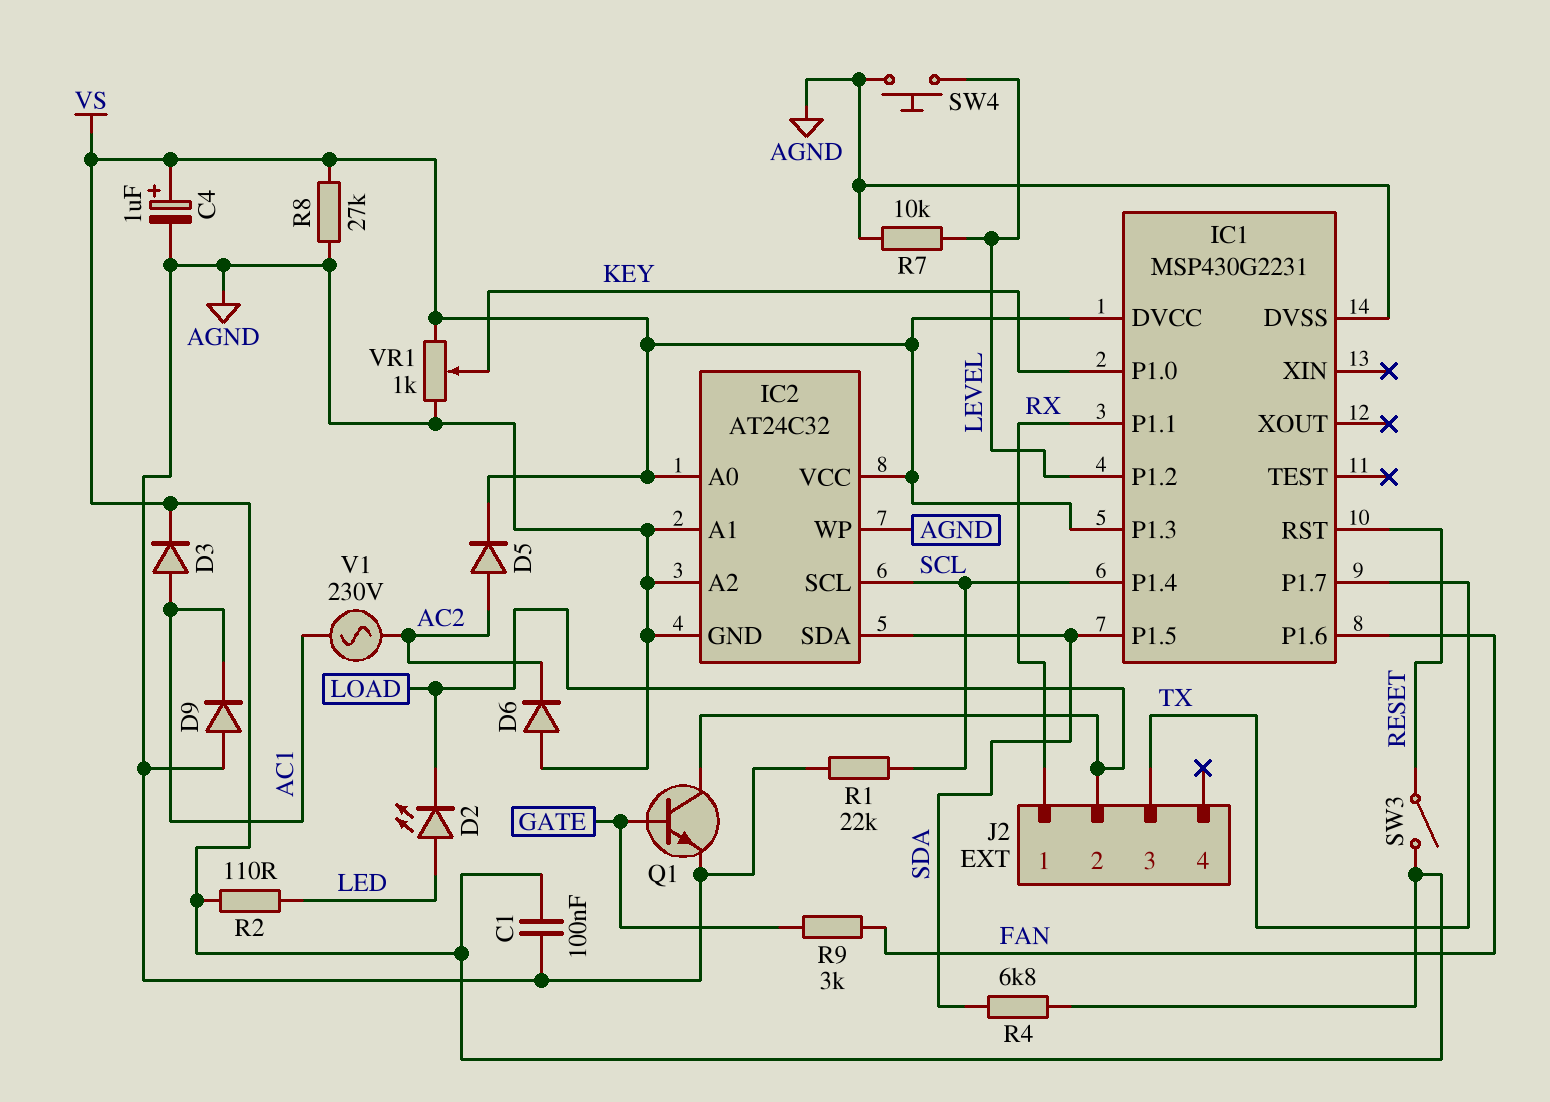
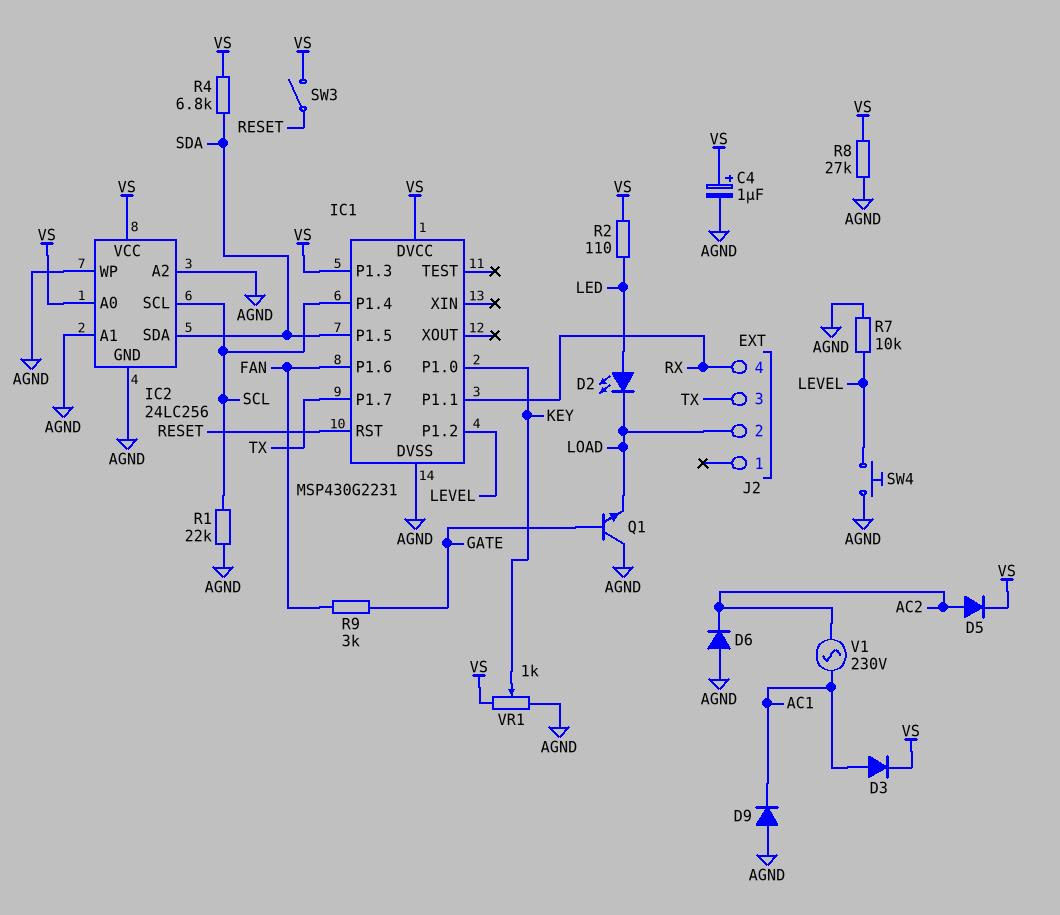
C1: 100nF (AGND, VS) -> none
IC2: AT24C32 -> 24LC256
J2 pin 1: RX -> none
J2 pin 4: none -> RX
Q1: NPN (B GATE, C LOAD, E AGND) -> NPN (B GATE, C AGND, E LOAD)

